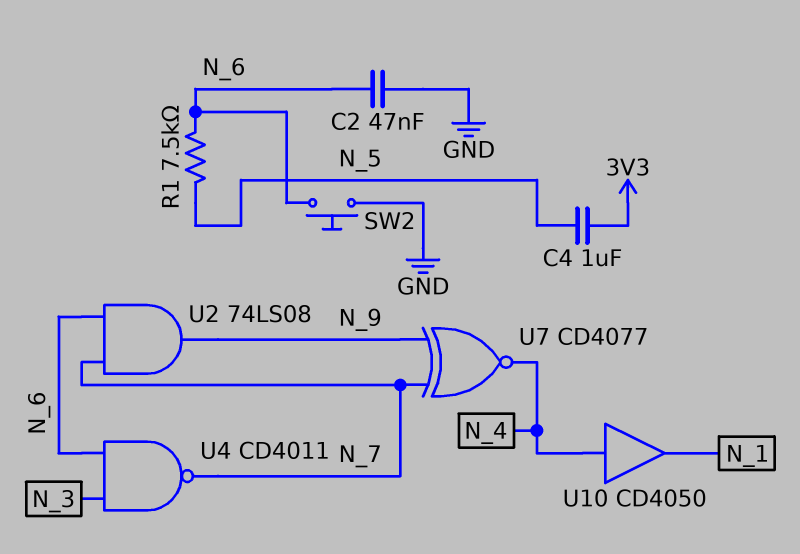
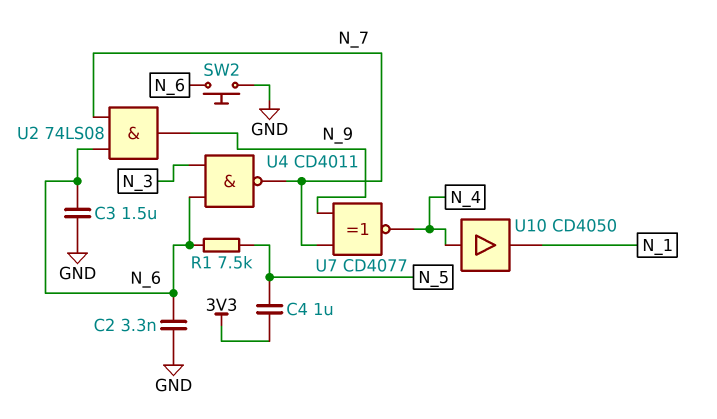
C2: 47nF (GND, N_6) -> 3.3nF (GND, N_6)
C3: none -> 1.5uF (GND, N_6)

